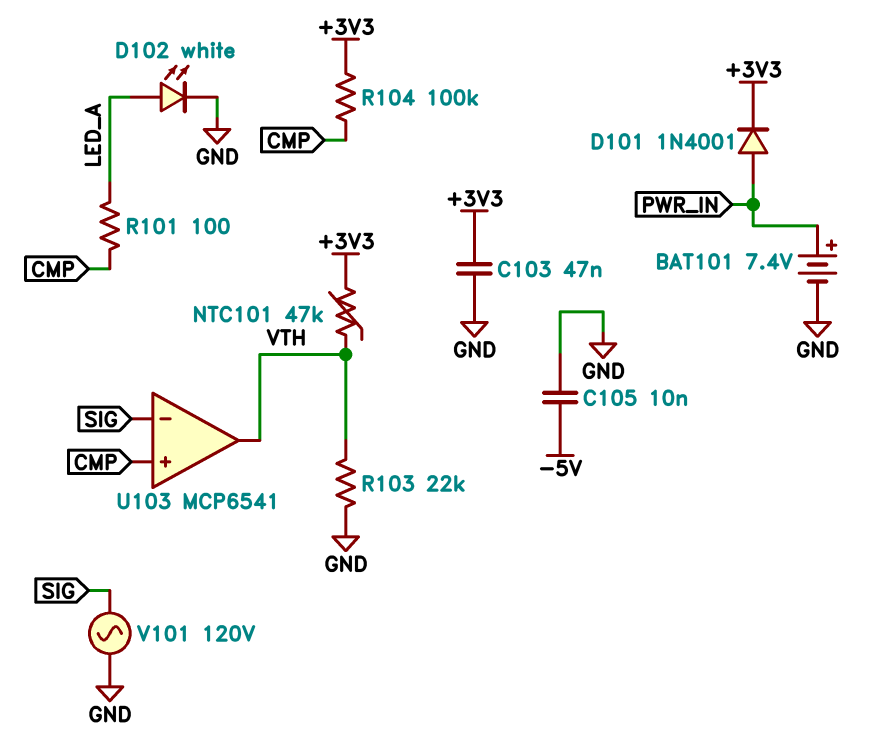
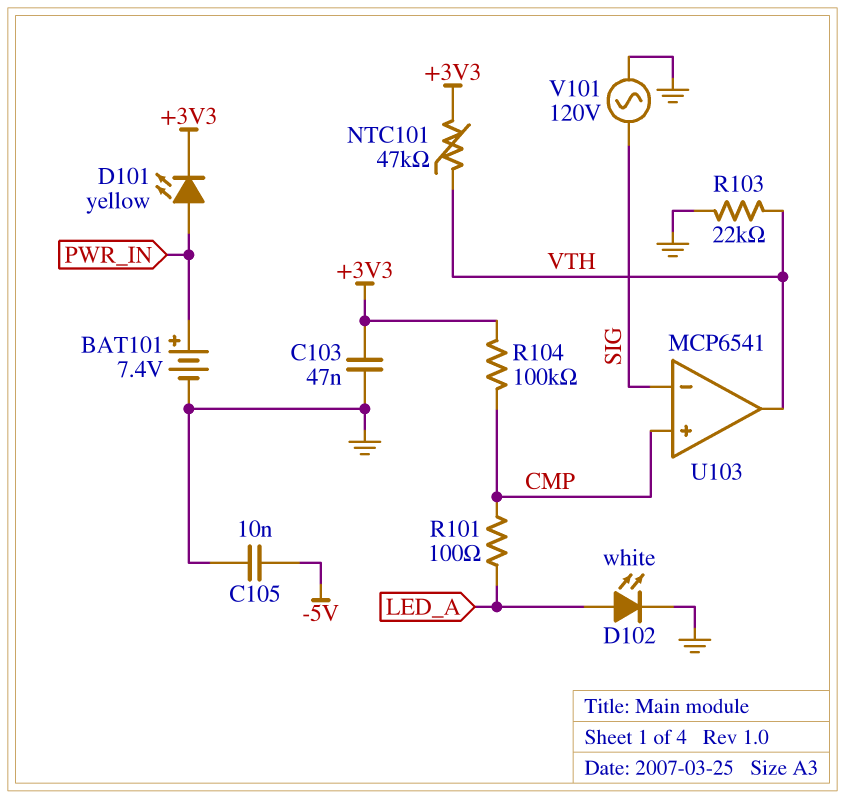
D101: diode 1N4001 (A PWR_IN, K +3V3) -> LED yellow (A PWR_IN, K +3V3)

